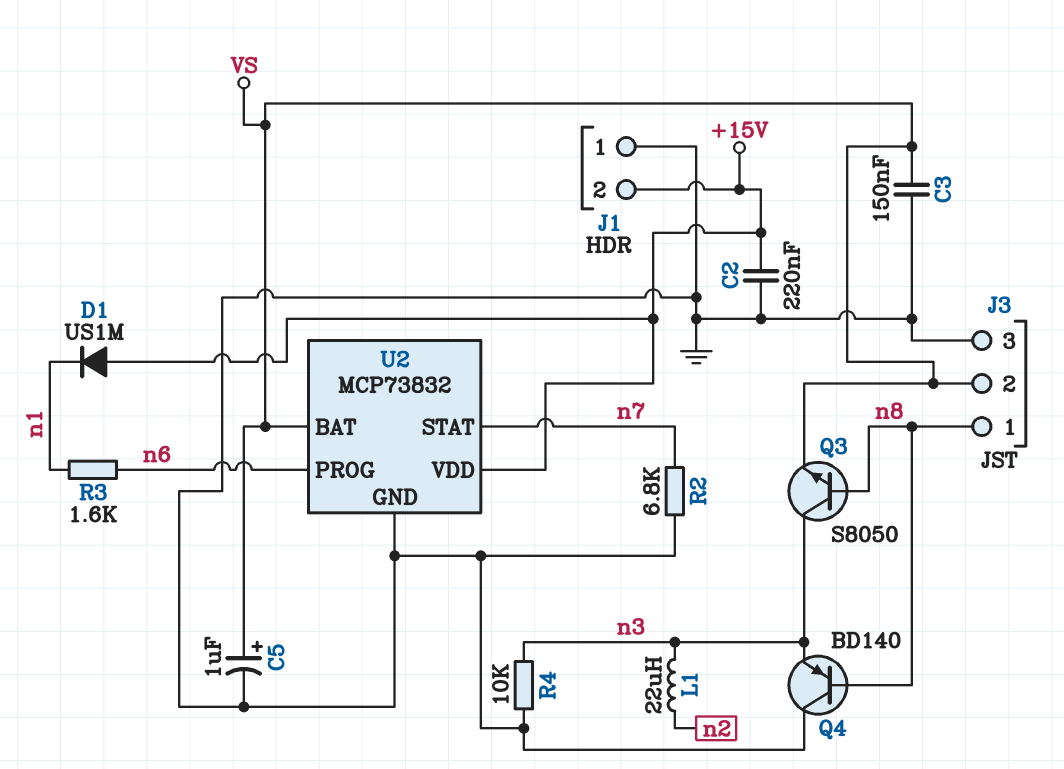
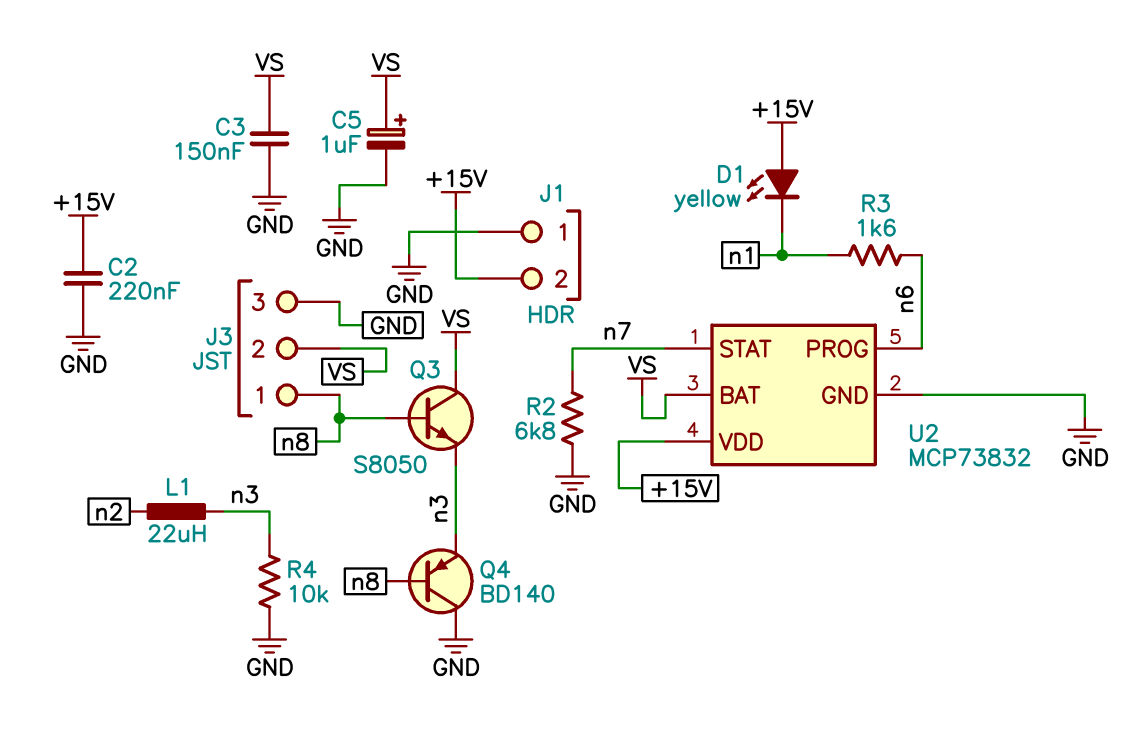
D1: diode US1M (A +15V, K n1) -> LED yellow (A +15V, K n1)
Q3: NPN S8050 (B n8, C n3, E VS) -> NPN S8050 (B n8, C VS, E n3)

